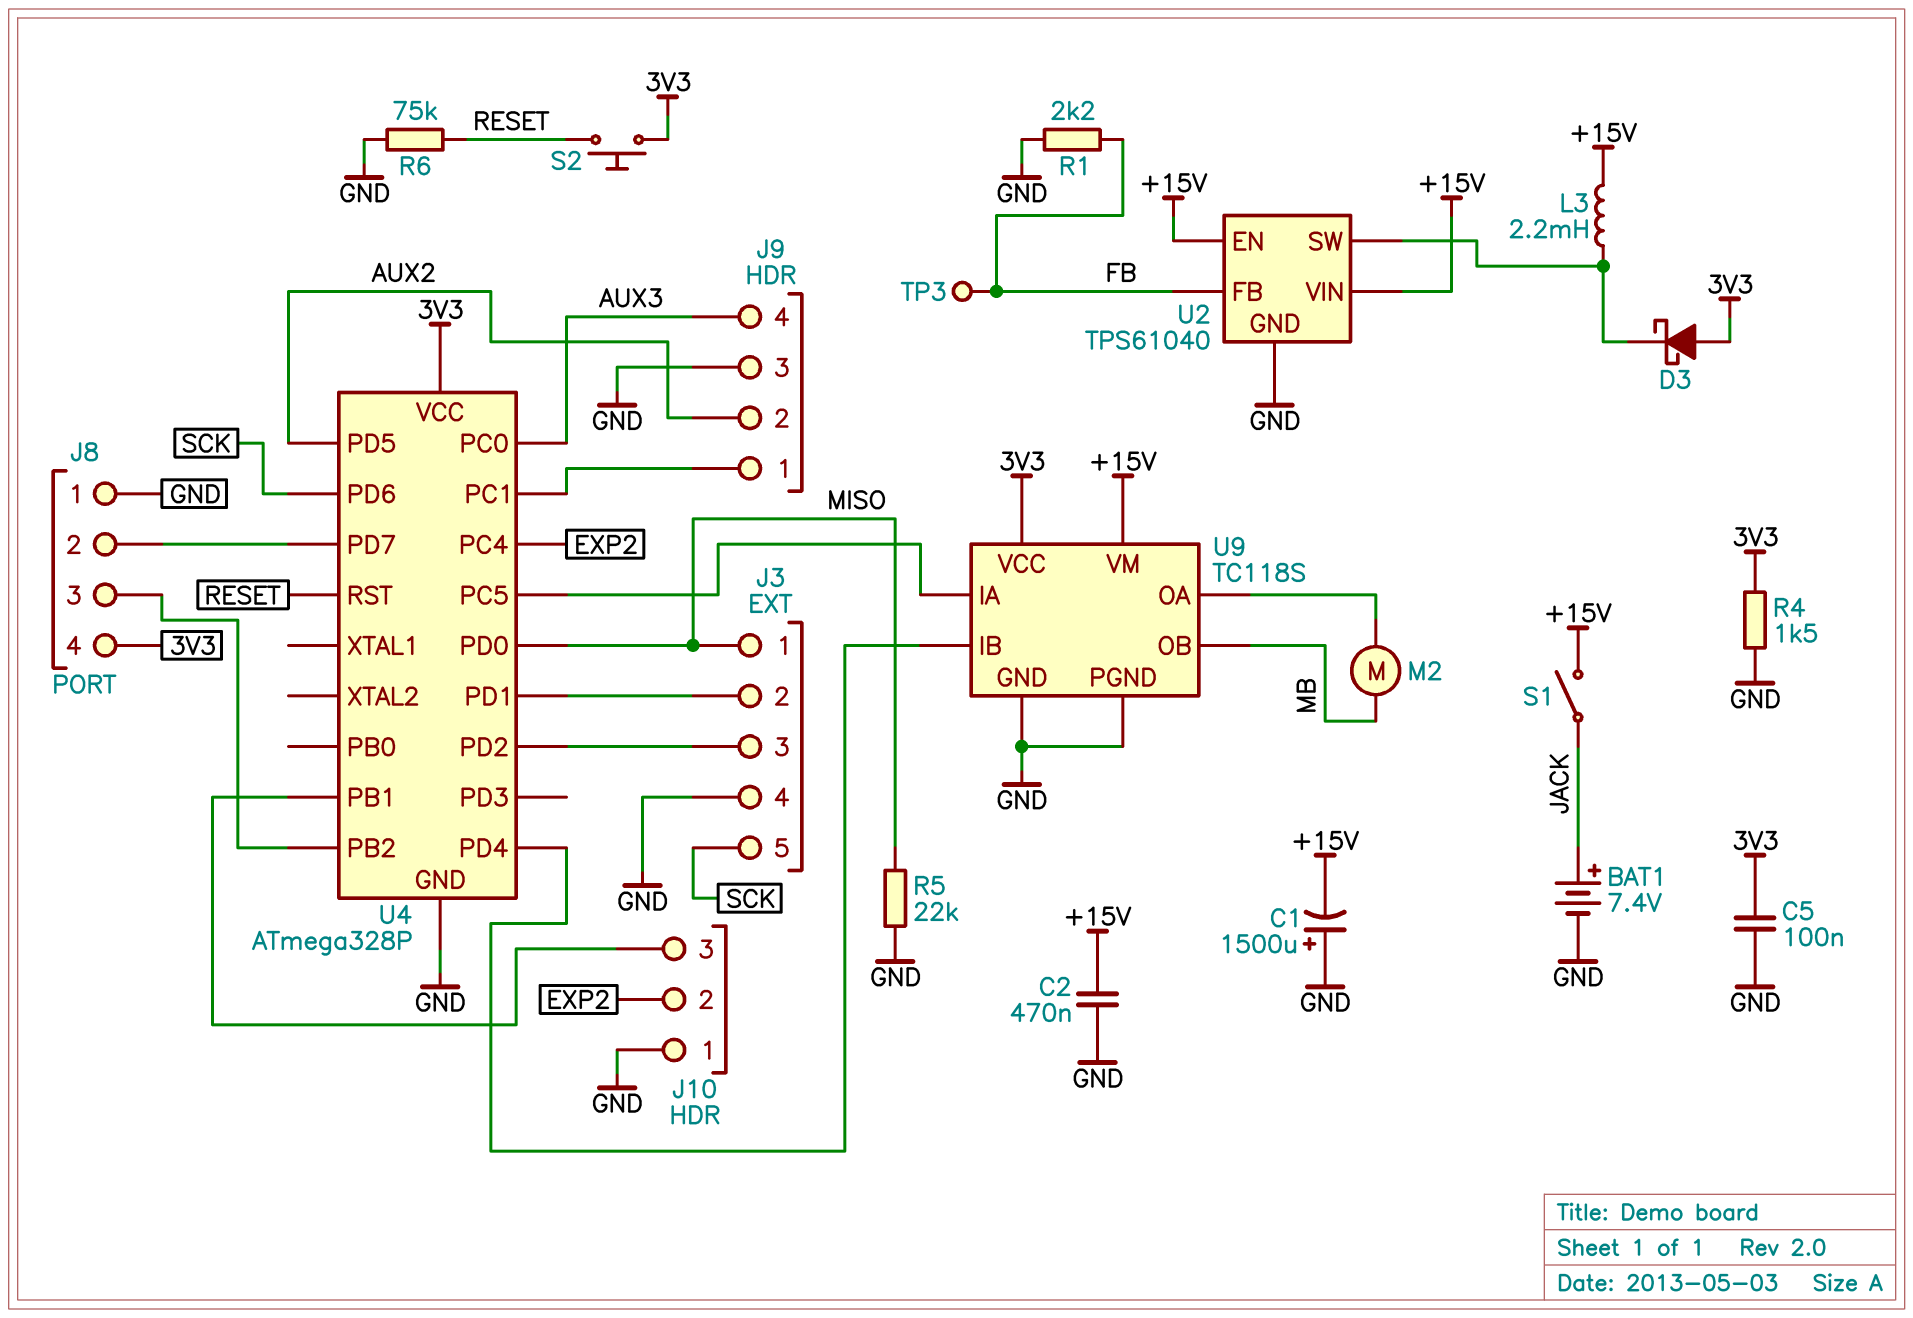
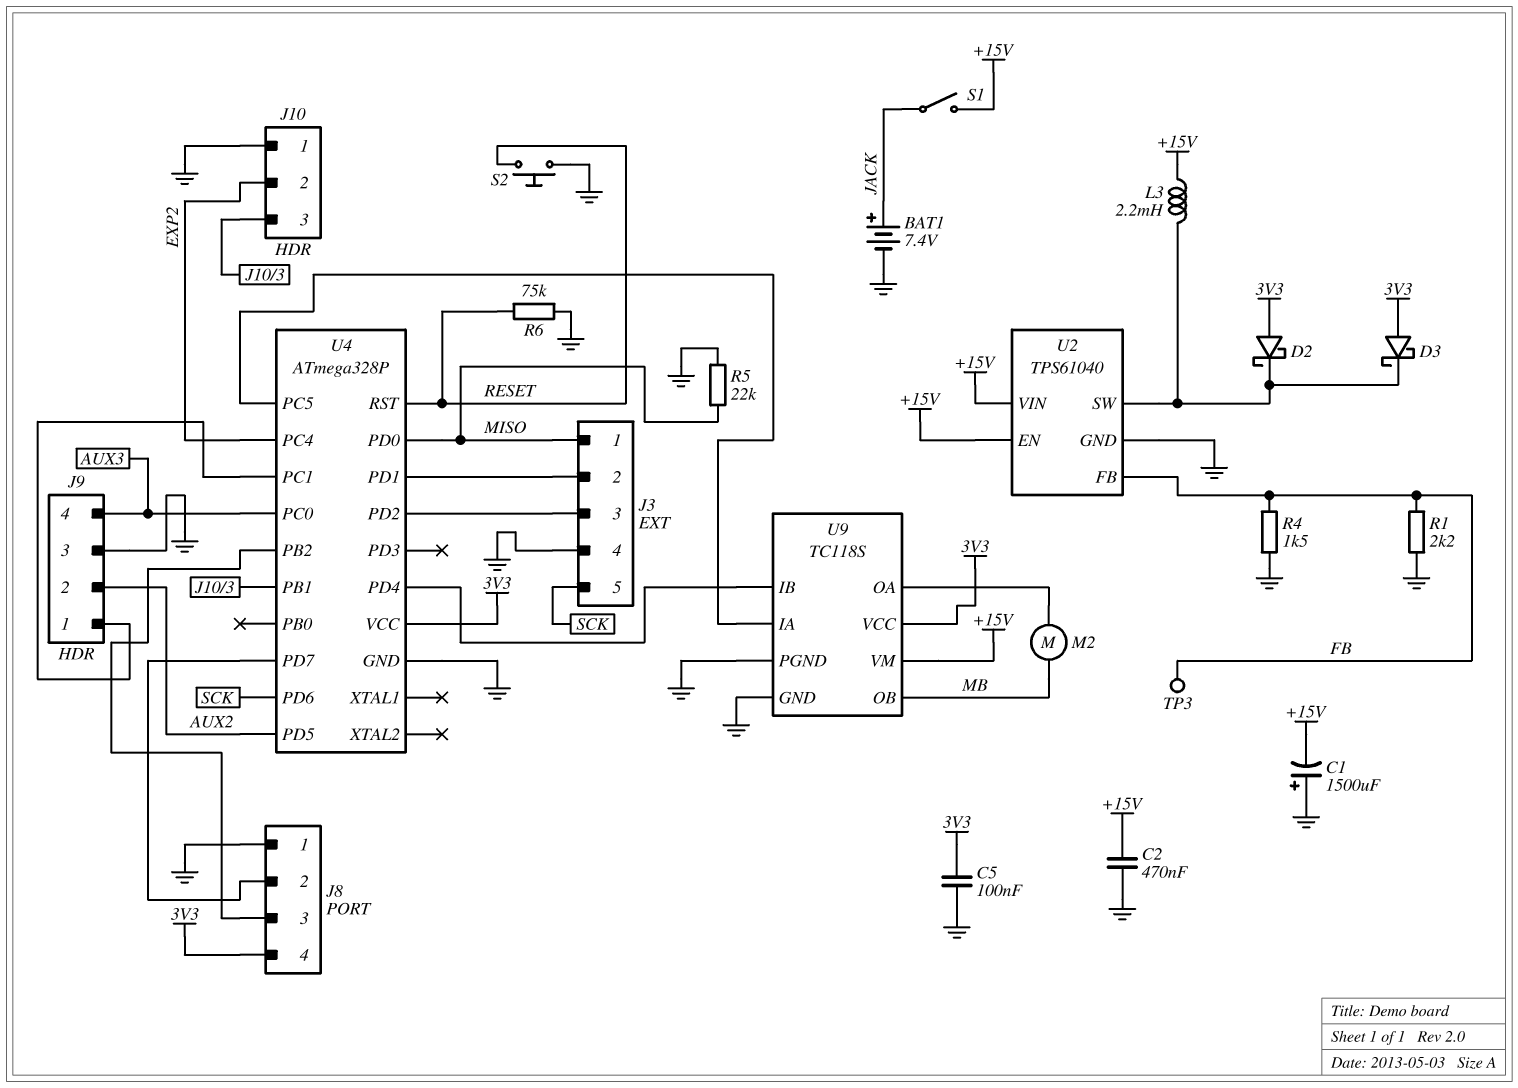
D2: none -> schottky (A 3V3, K U2/SW)
R4: 1.5k (3V3, GND) -> 1.5k (FB, GND)
S2: button (3V3, RESET) -> button (GND, RESET)

